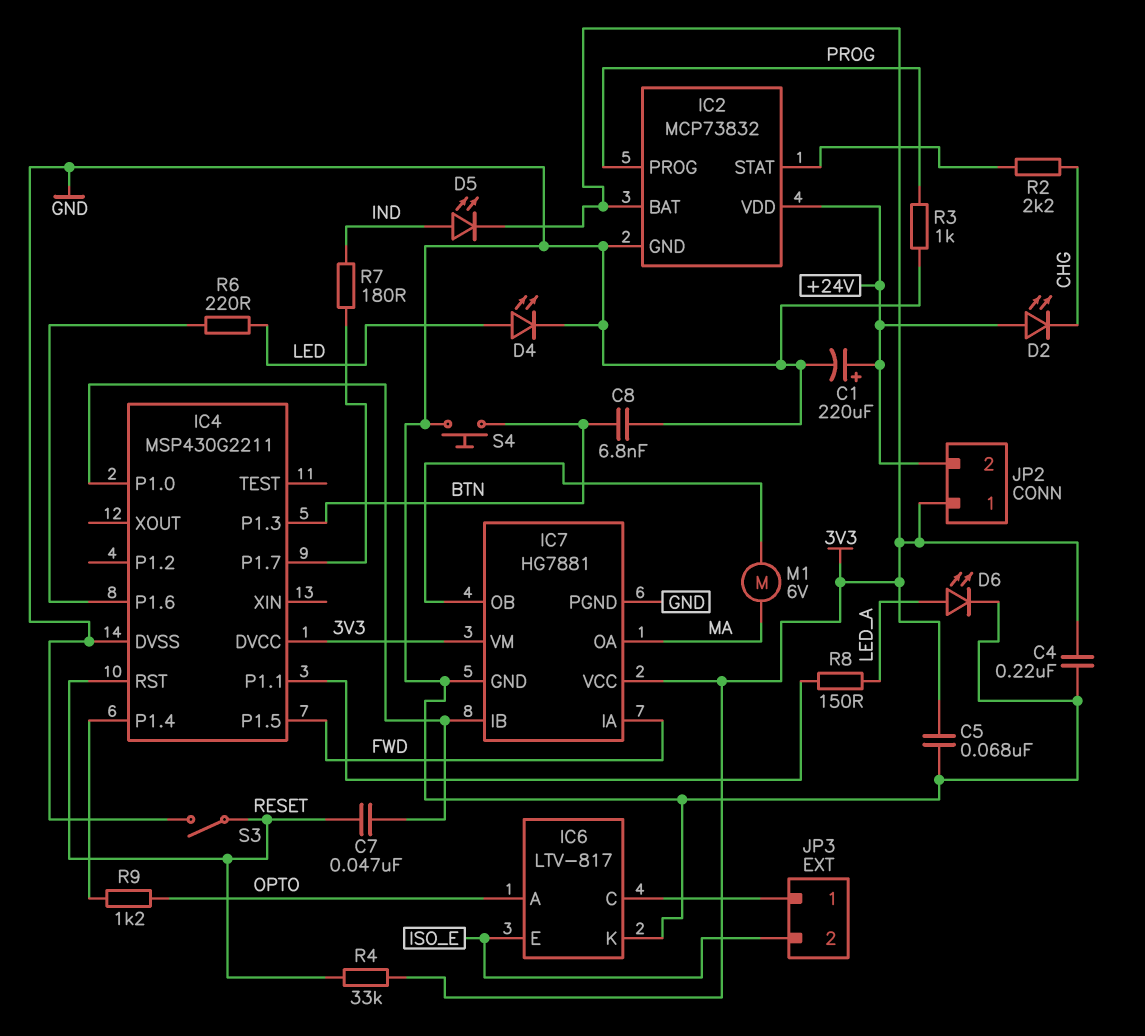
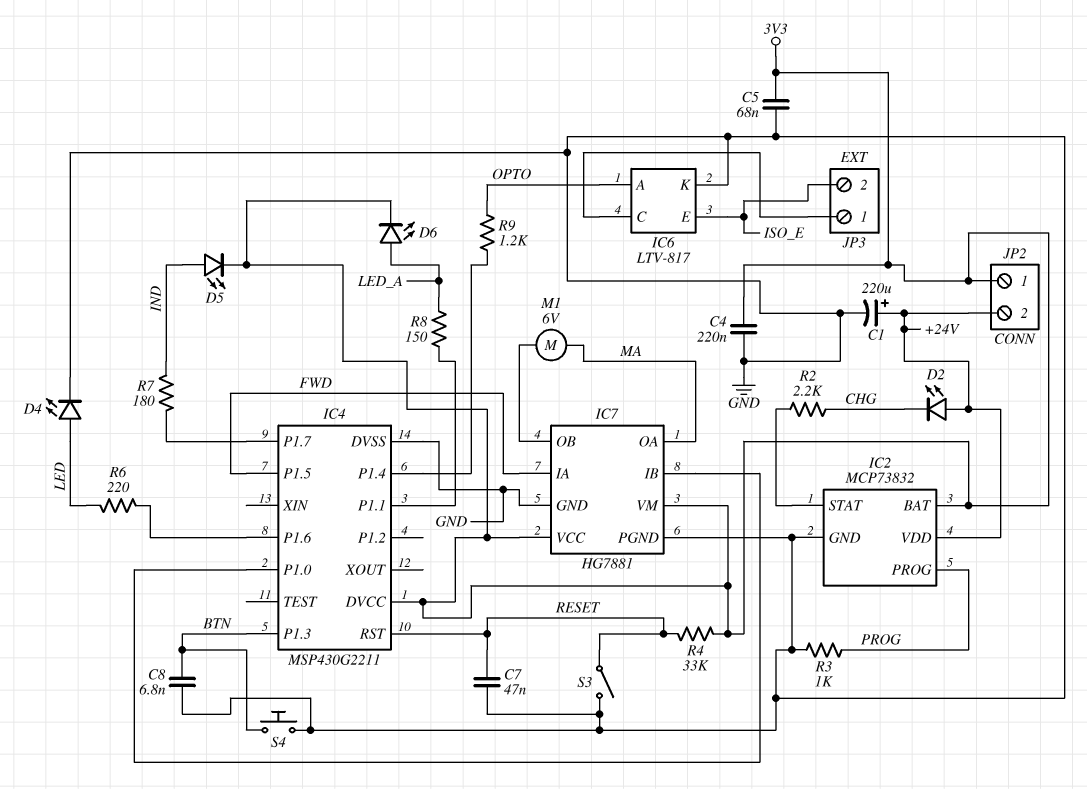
C7: 47nF (IC4/P1.0, RESET) -> 47nF (GND, RESET)
D6: LED (A LED_A, K GND) -> LED (A LED_A, K 3V3)

